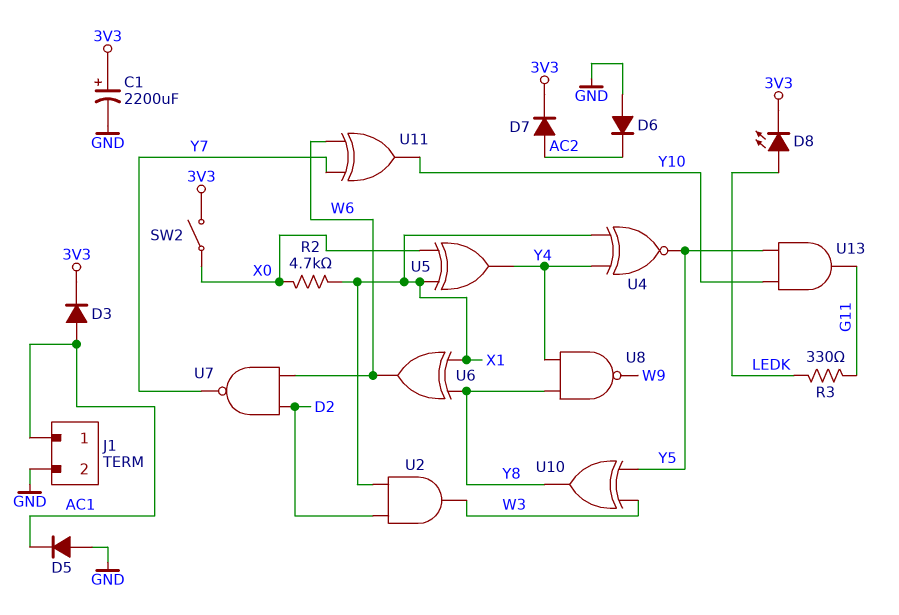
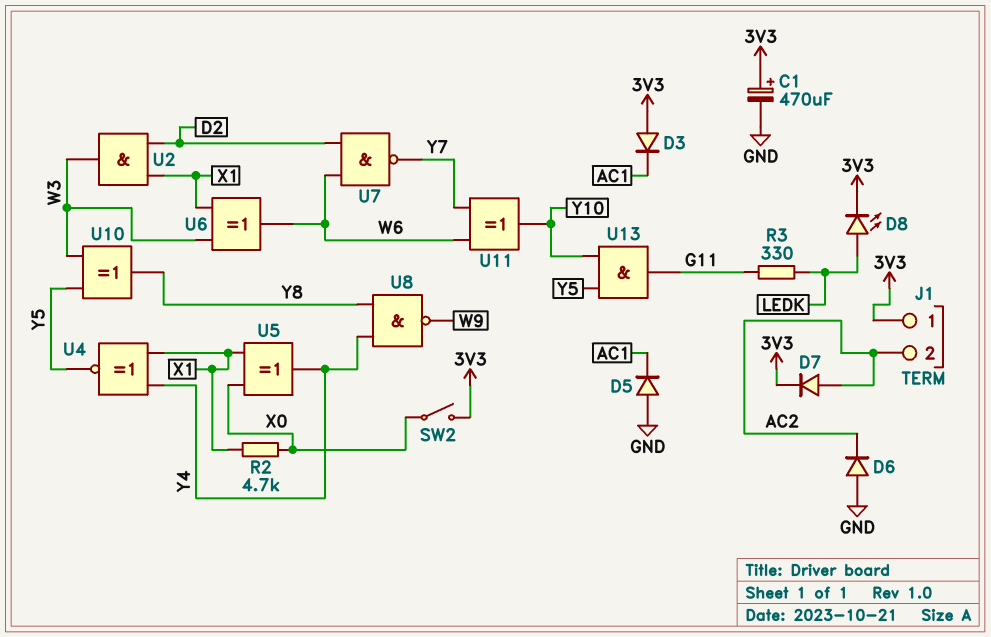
C1: 2200uF (plus 3V3, minus GND) -> 470uF (plus 3V3, minus GND)
D3: diode (A AC1, K 3V3) -> diode (A 3V3, K AC1)
J1 pin 1: AC1 -> 3V3
J1 pin 2: GND -> AC2
U6: XOR (in X1, in Y8, out W6) -> XOR (in W3, in X1, out W6)

